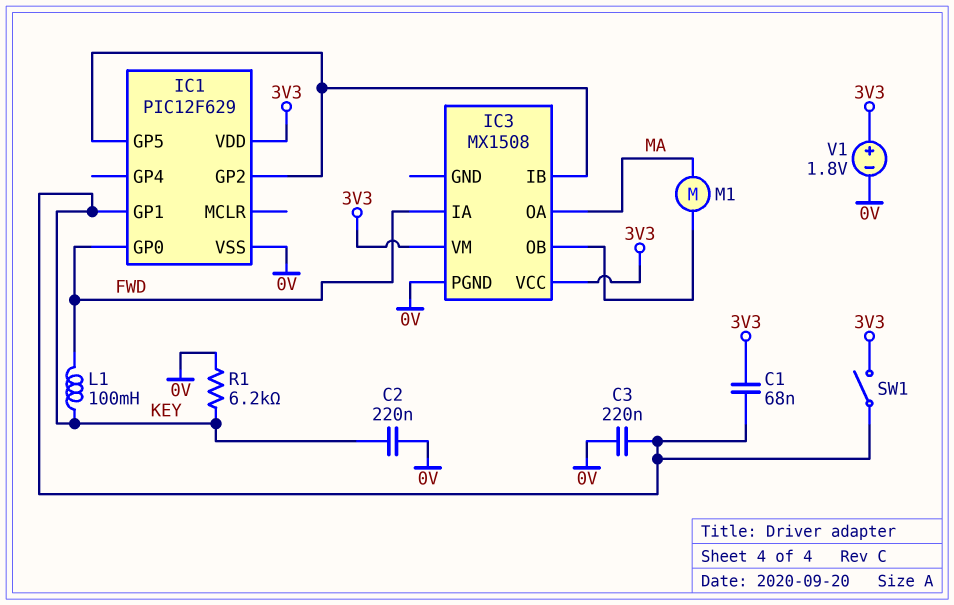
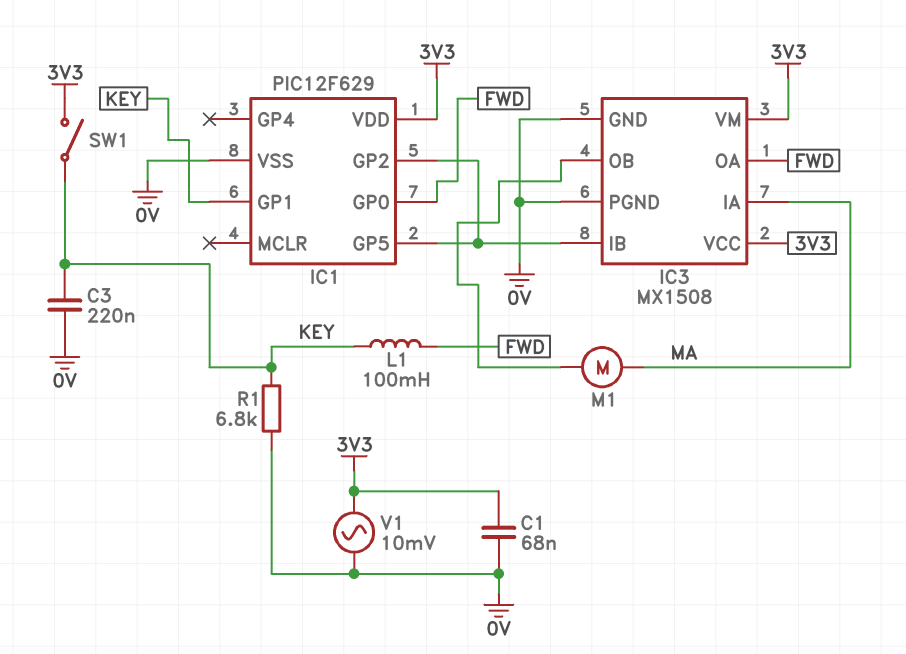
C1: 68nF (3V3, KEY) -> 68nF (0V, 3V3)
C2: 220nF (0V, KEY) -> none
IC3 pin GND: none -> 0V
IC3 pin IA: FWD -> MA
IC3 pin OA: MA -> FWD
R1: 6.2k (0V, KEY) -> 6.8k (0V, KEY)
V1: 1.8V (plus 3V3, minus 0V) -> AC 10mV (0V, 3V3)

